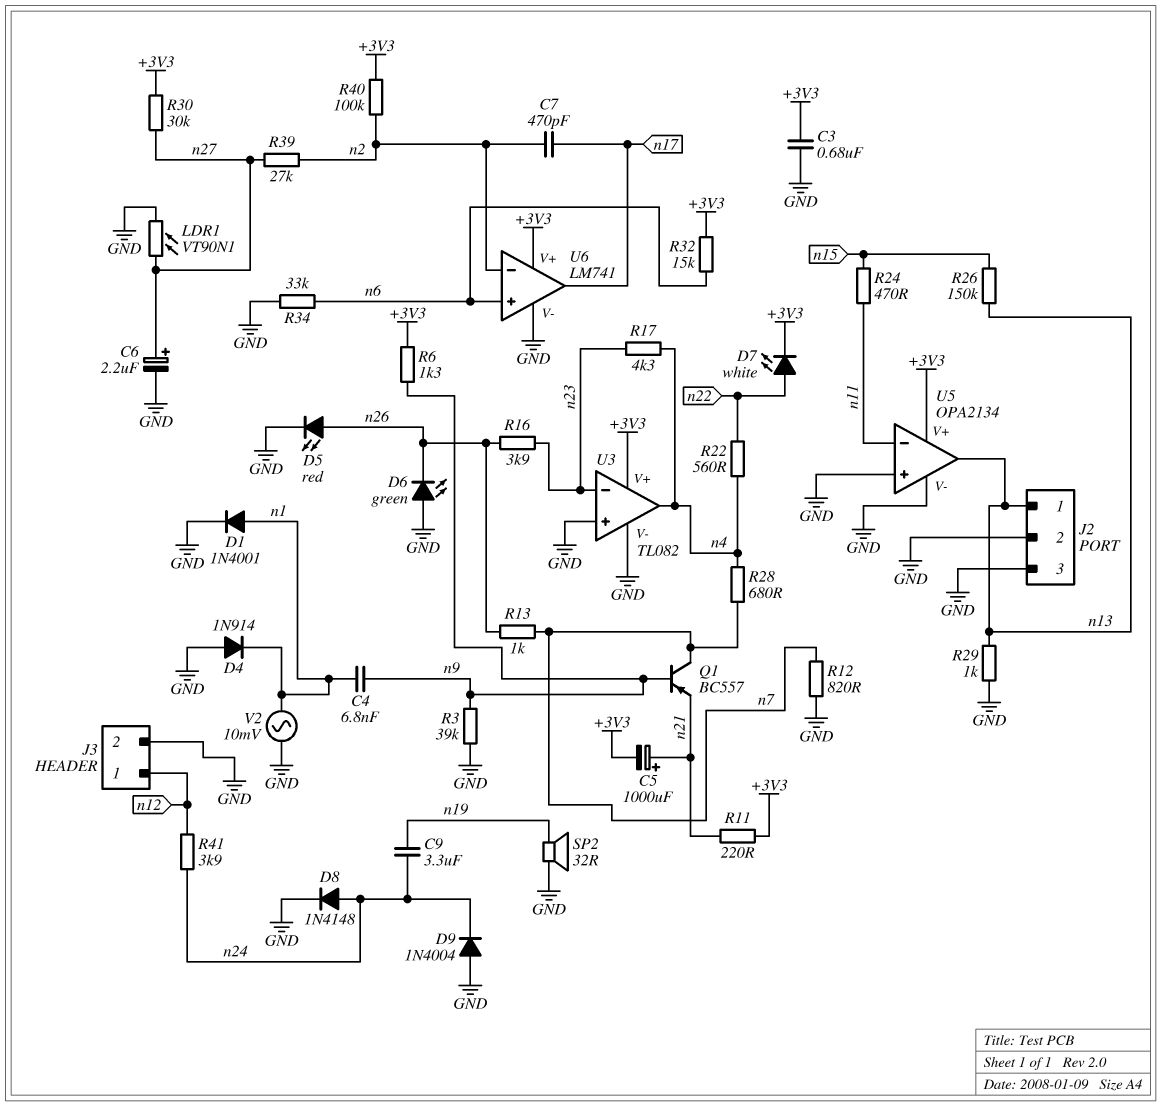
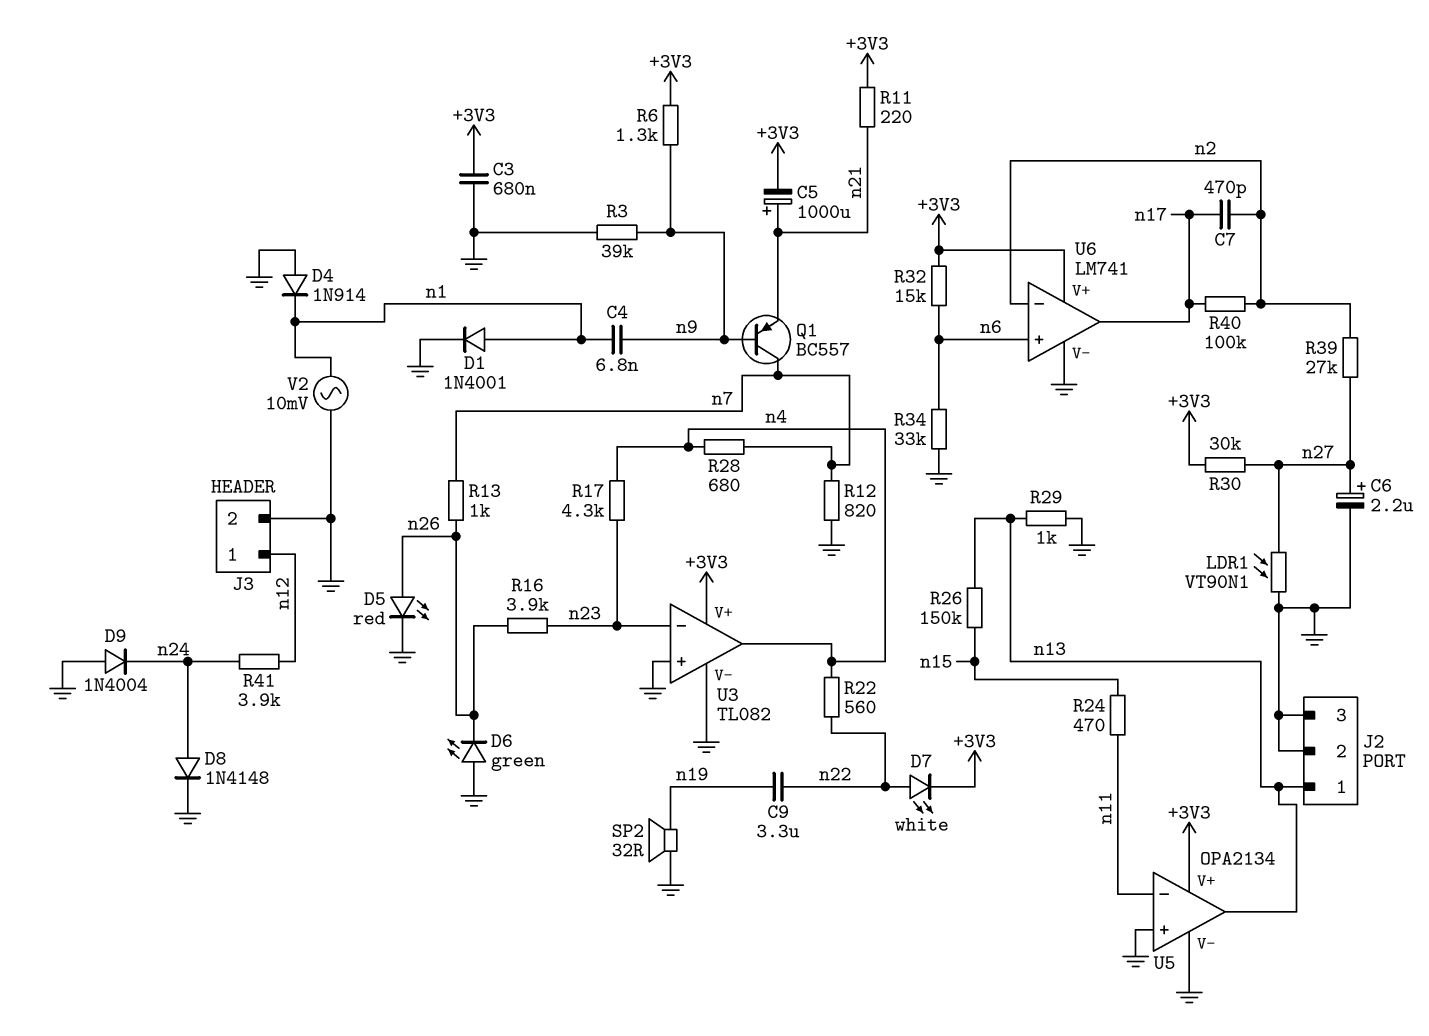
C9: 3.3uF (n19, n24) -> 3.3uF (n19, n22)
R40: 100k (+3V3, n2) -> 100k (n2, n17)

